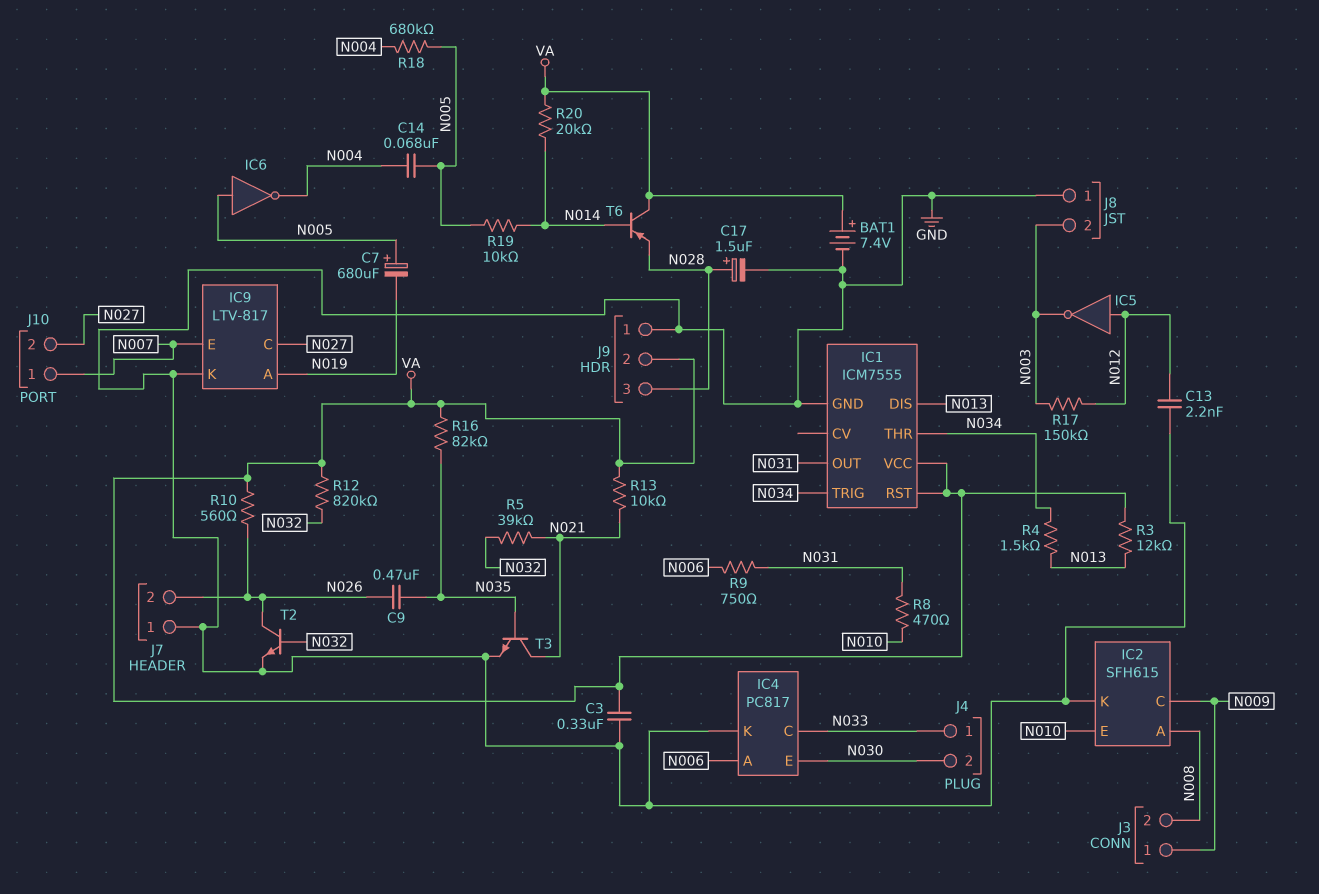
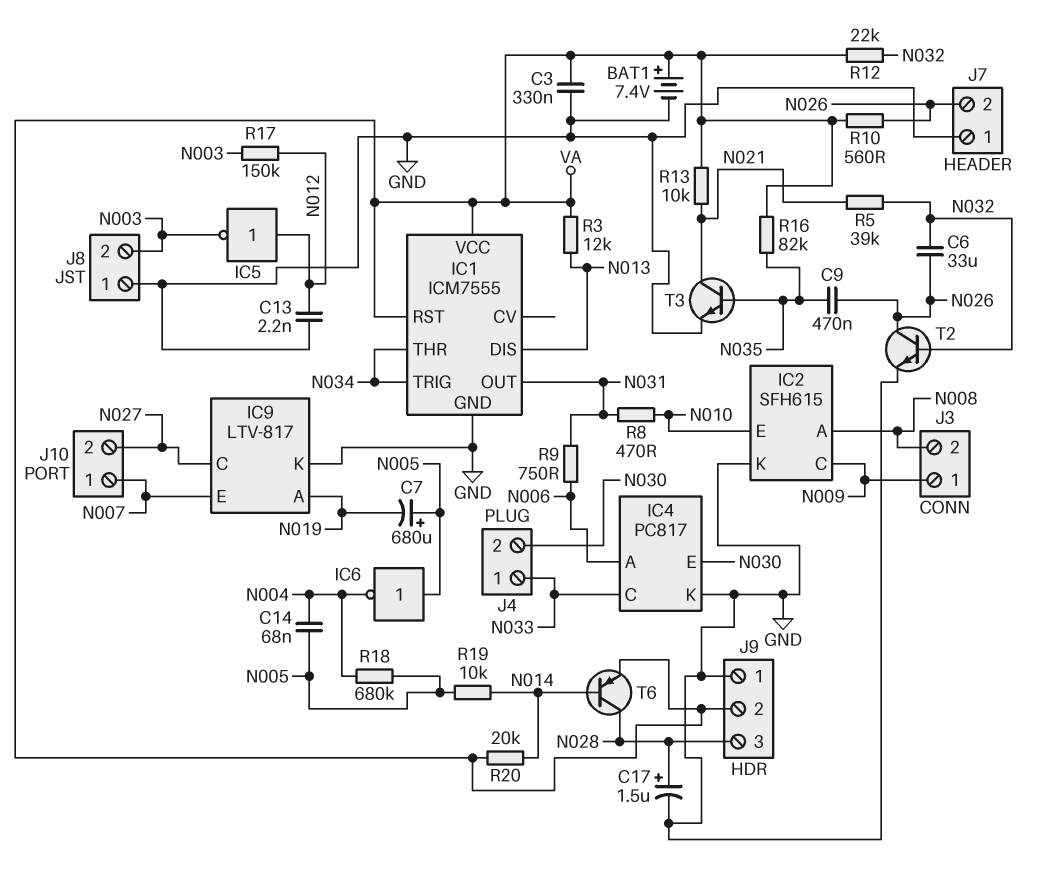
C6: none -> 33uF (N026, N032)
R4: 1.5k (N013, N034) -> none
R12: 820k (N032, VA) -> 22k (N032, VA)
T6: PNP (B N014, C VA, E N028) -> PNP (B N014, C N028, E VA)

